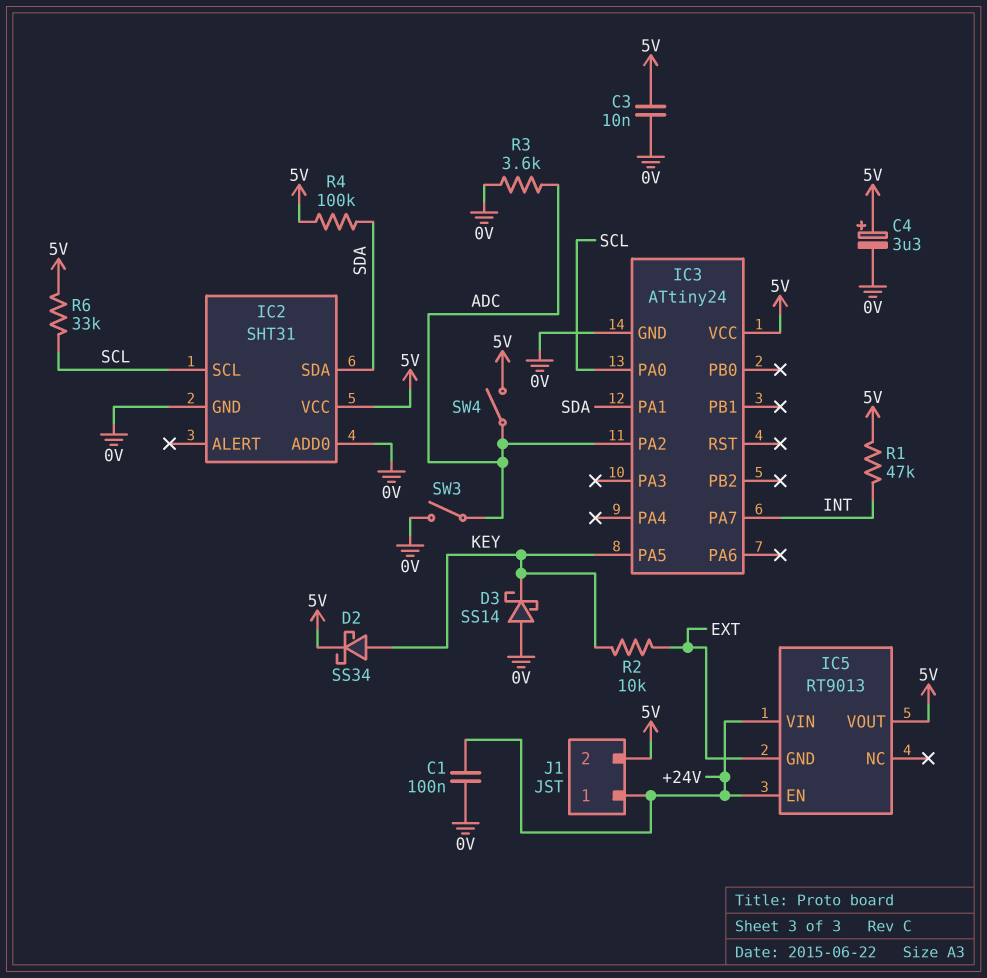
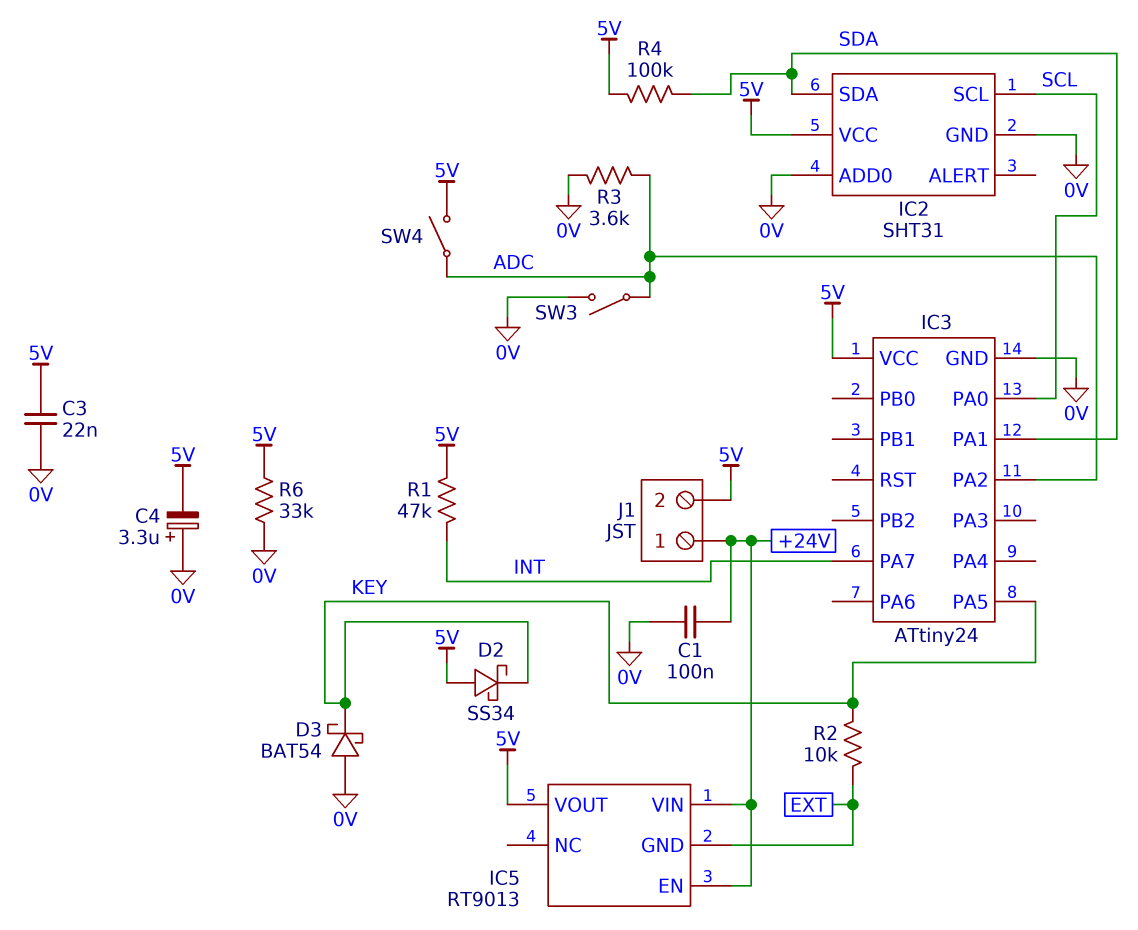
C3: 10nF (0V, 5V) -> 22nF (0V, 5V)
C4: 3.3uF (plus 5V, minus 0V) -> 3.3uF (plus 0V, minus 5V)
D2: schottky SS34 (A KEY, K 5V) -> schottky SS34 (A 5V, K KEY)
D3: schottky SS14 (A 0V, K KEY) -> schottky BAT54 (A 0V, K KEY)
R6: 33k (5V, SCL) -> 33k (0V, 5V)

